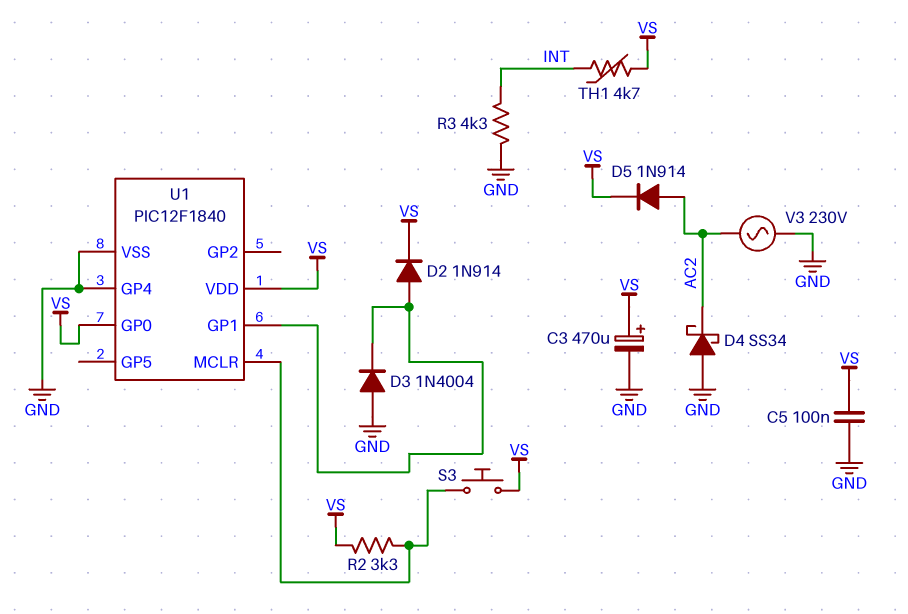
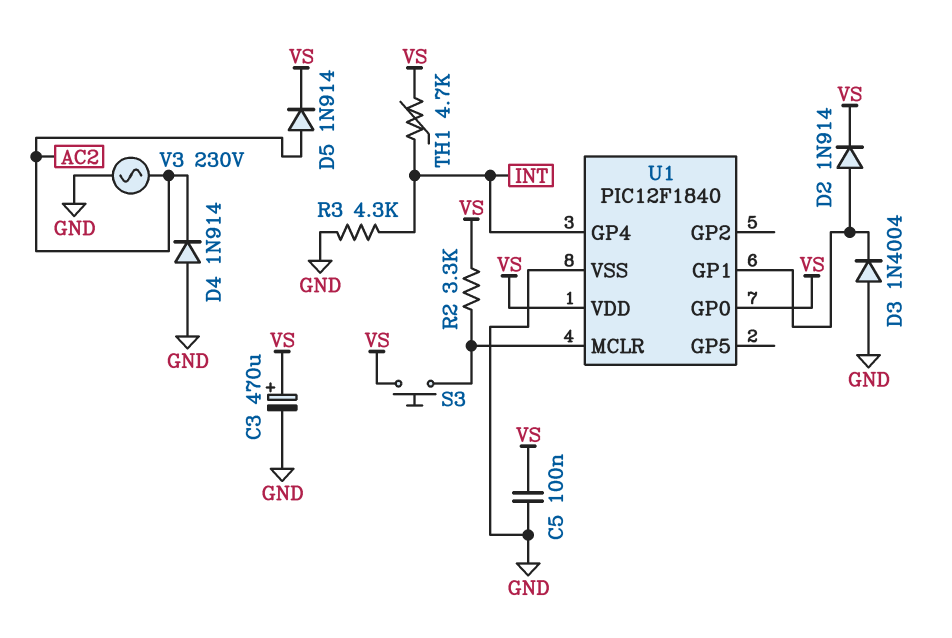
D4: schottky SS34 (A GND, K AC2) -> diode 1N914 (A GND, K AC2)
U1 pin GP4: GND -> INT

